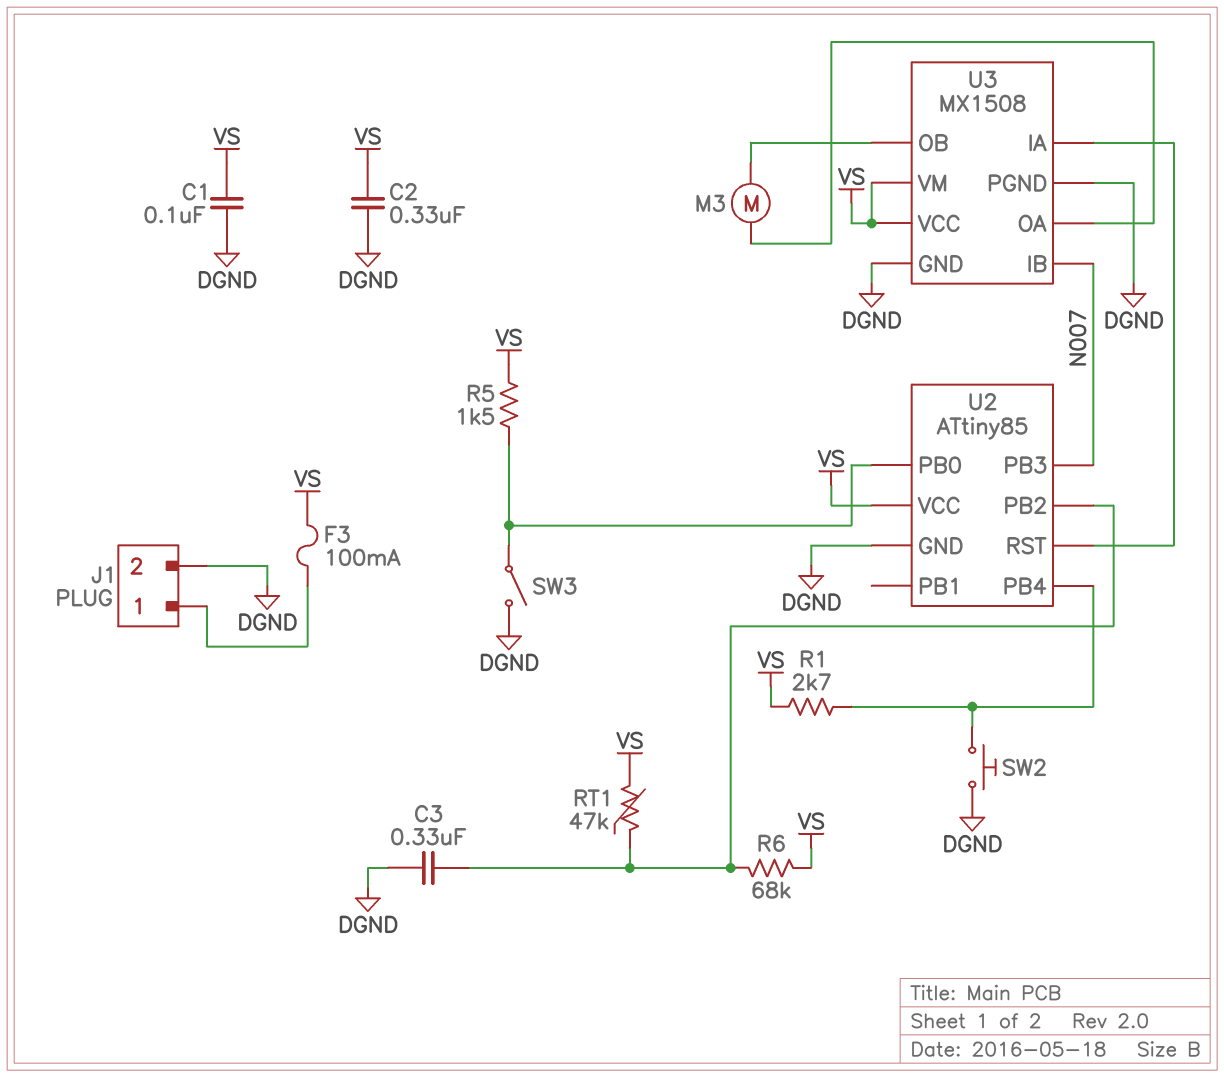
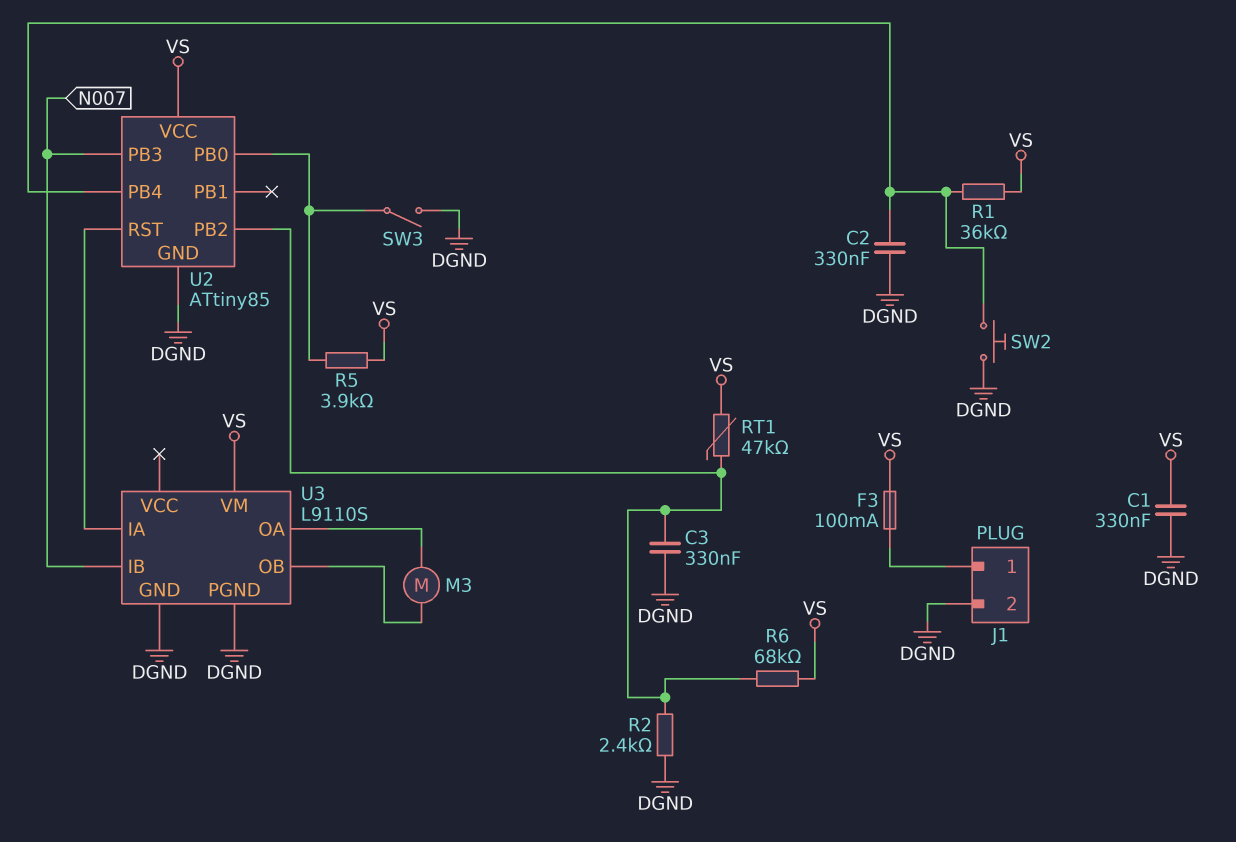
C1: 100nF (DGND, VS) -> 330nF (DGND, VS)
C2: 330nF (DGND, VS) -> 330nF (DGND, U2/PB4)
R1: 2.7k (U2/PB4, VS) -> 36k (U2/PB4, VS)
R2: none -> 2.4k (DGND, U2/PB2)
R5: 1.5k (U2/PB0, VS) -> 3.9k (U2/PB0, VS)
U3: MX1508 -> L9110S
U3 pin VCC: VS -> none

